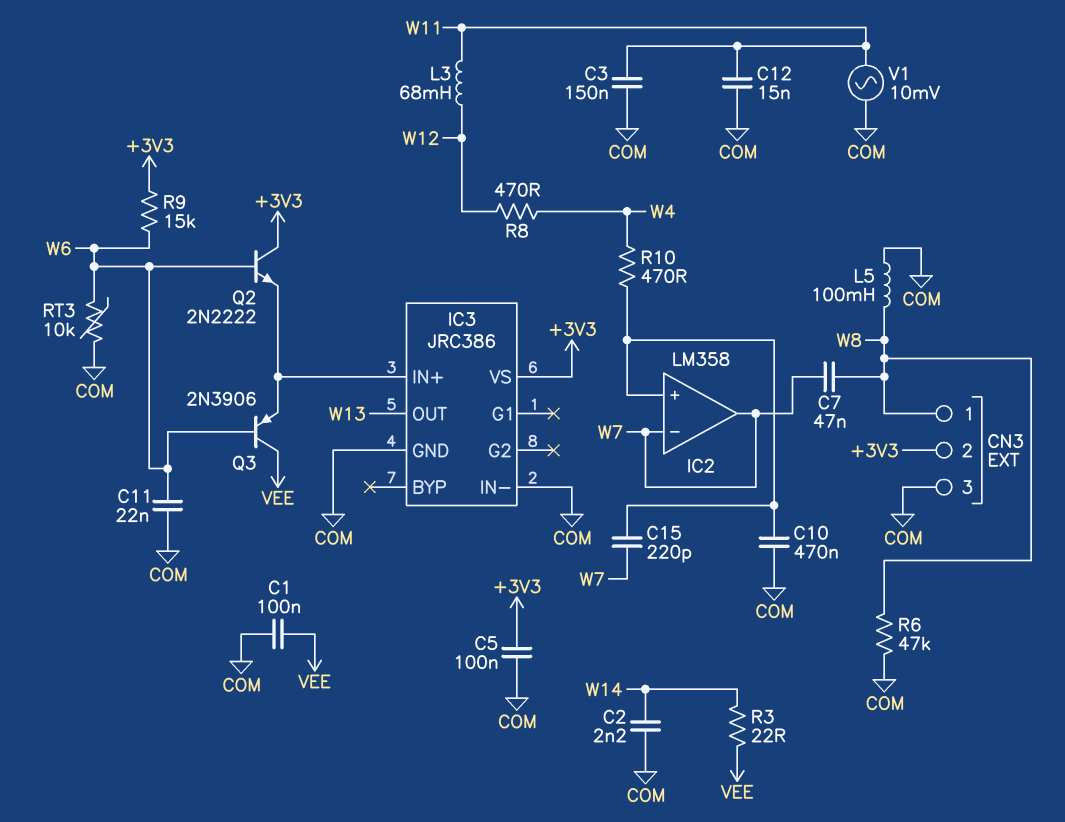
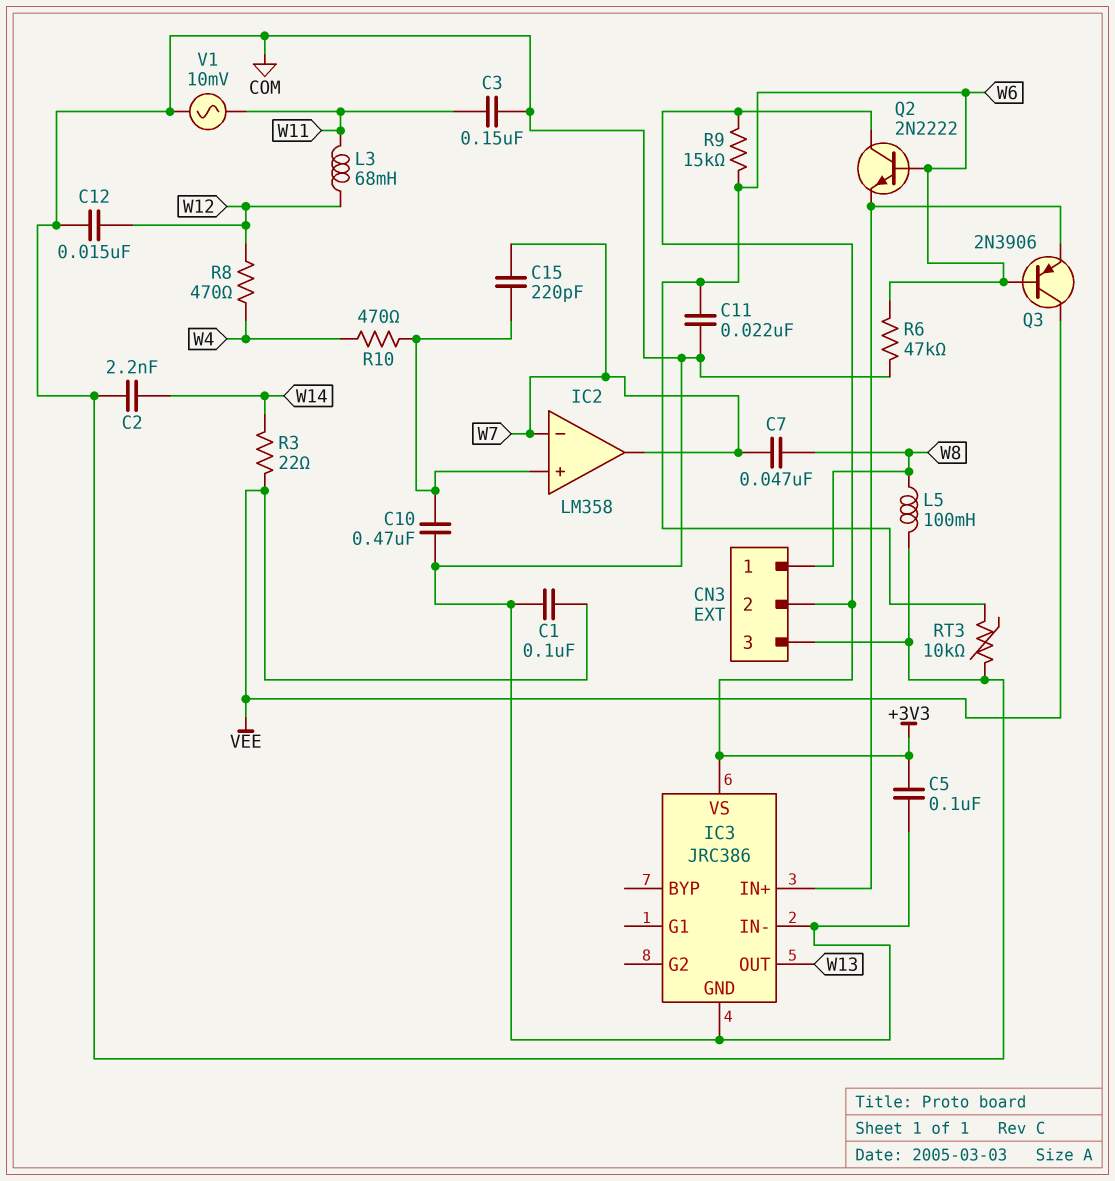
C12: 15nF (COM, W11) -> 15nF (COM, W12)
R6: 47k (COM, W8) -> 47k (COM, W6)

